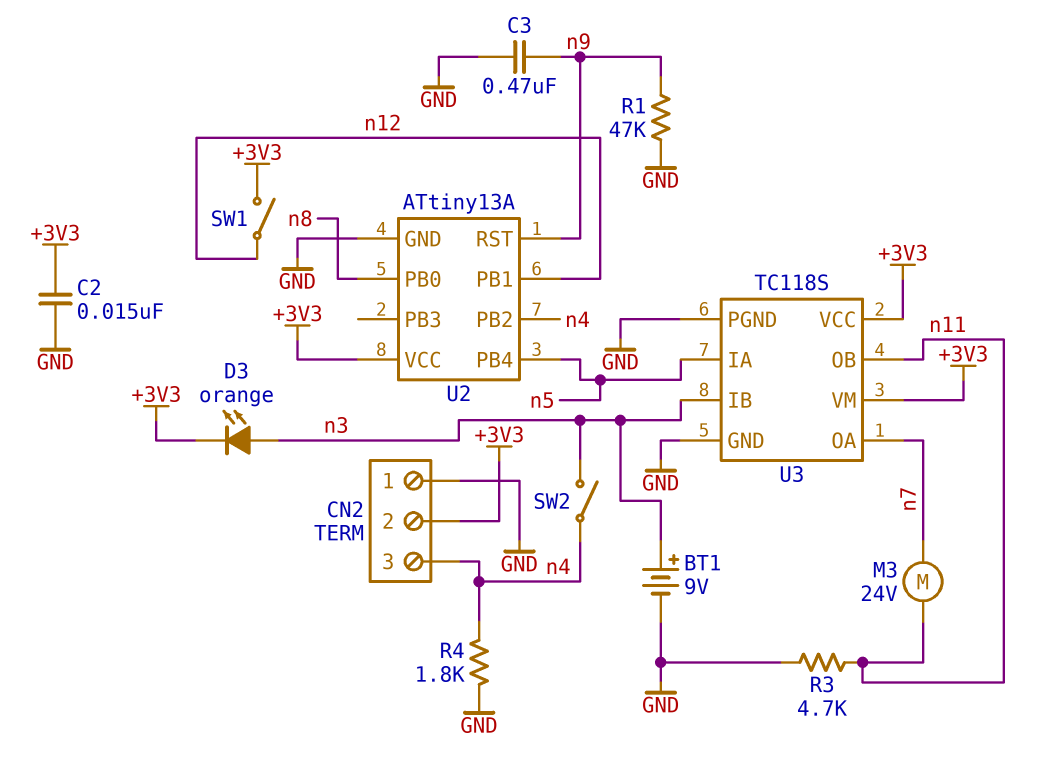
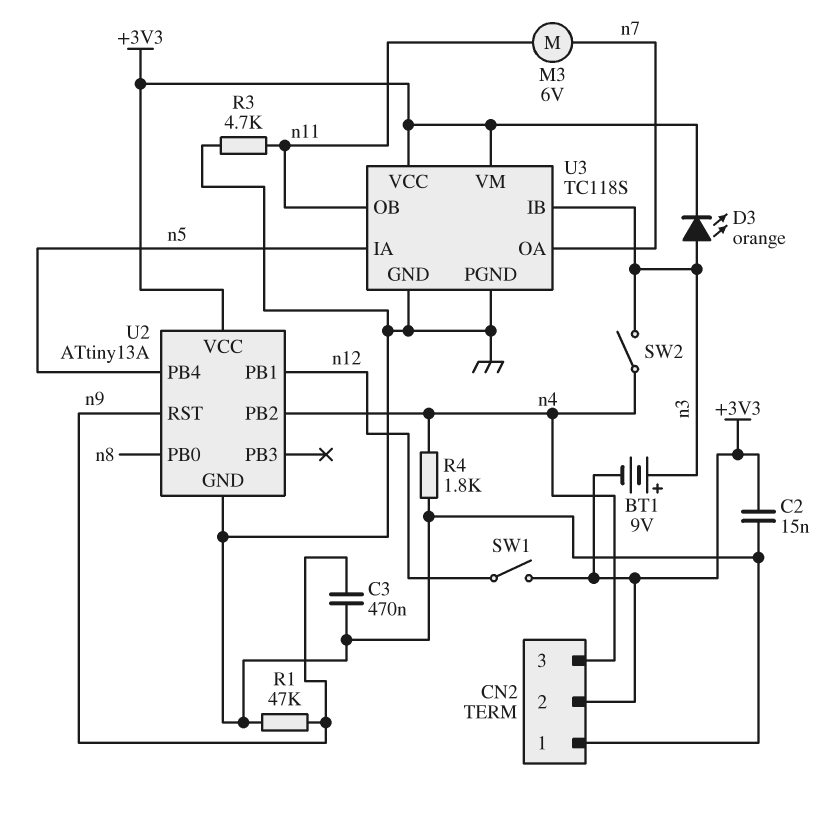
BT1: 9V (plus n3, minus GND) -> 9V (plus n3, minus +3V3)
M3: motor 24V (n7, n11) -> motor 6V (n7, n11)

